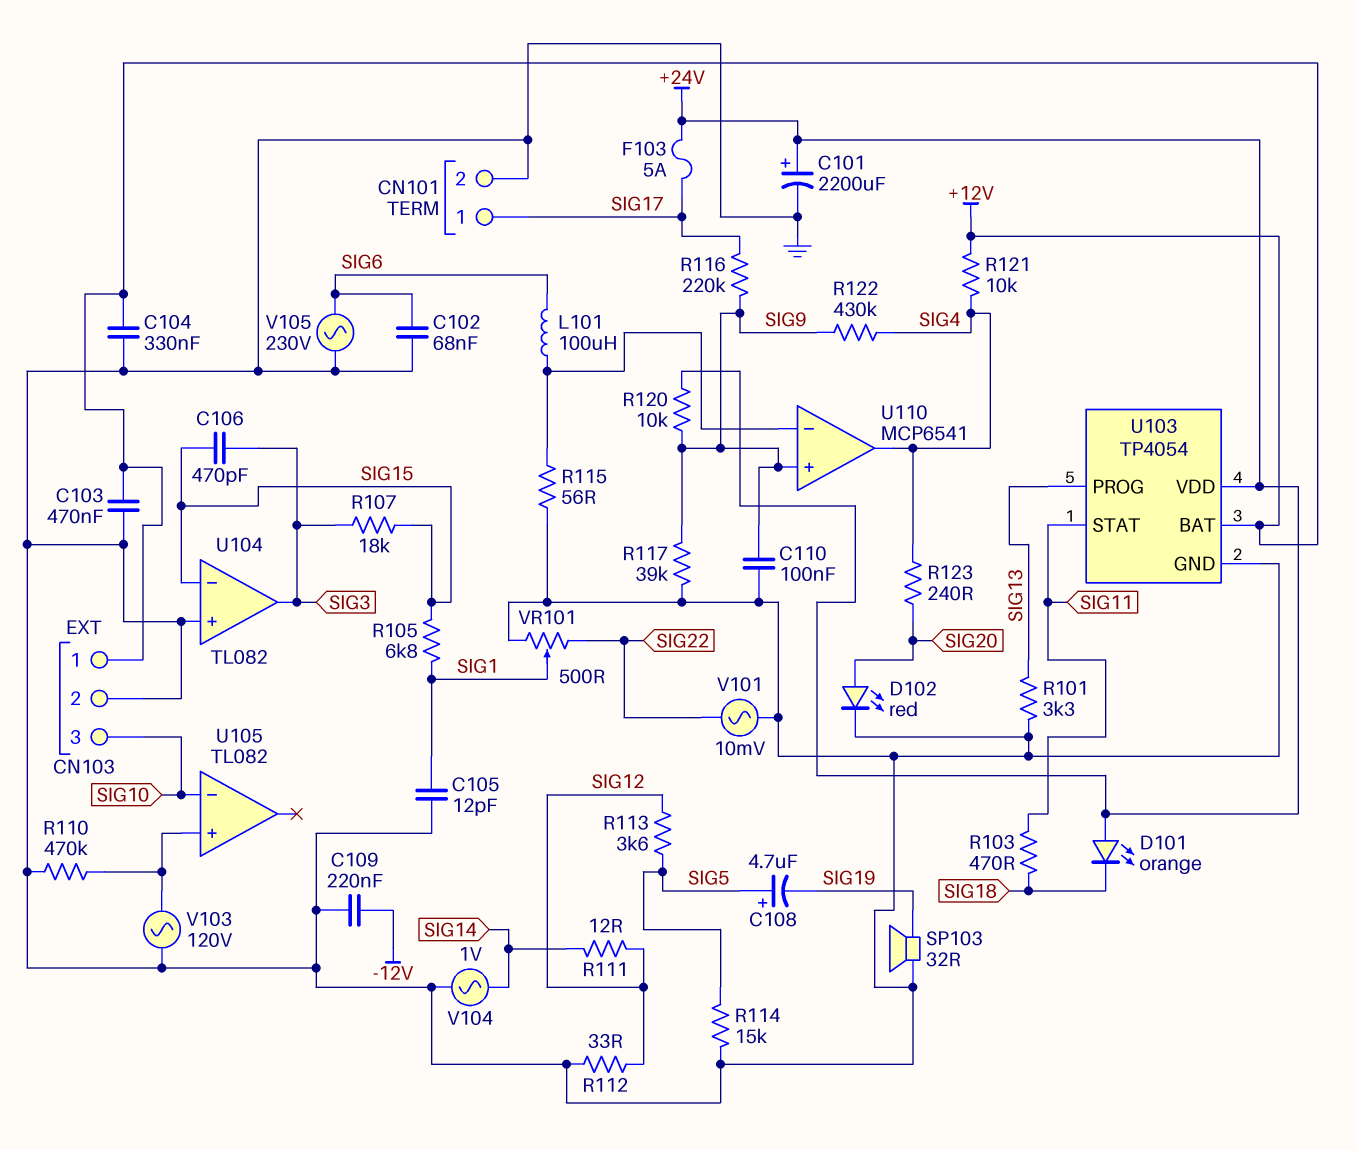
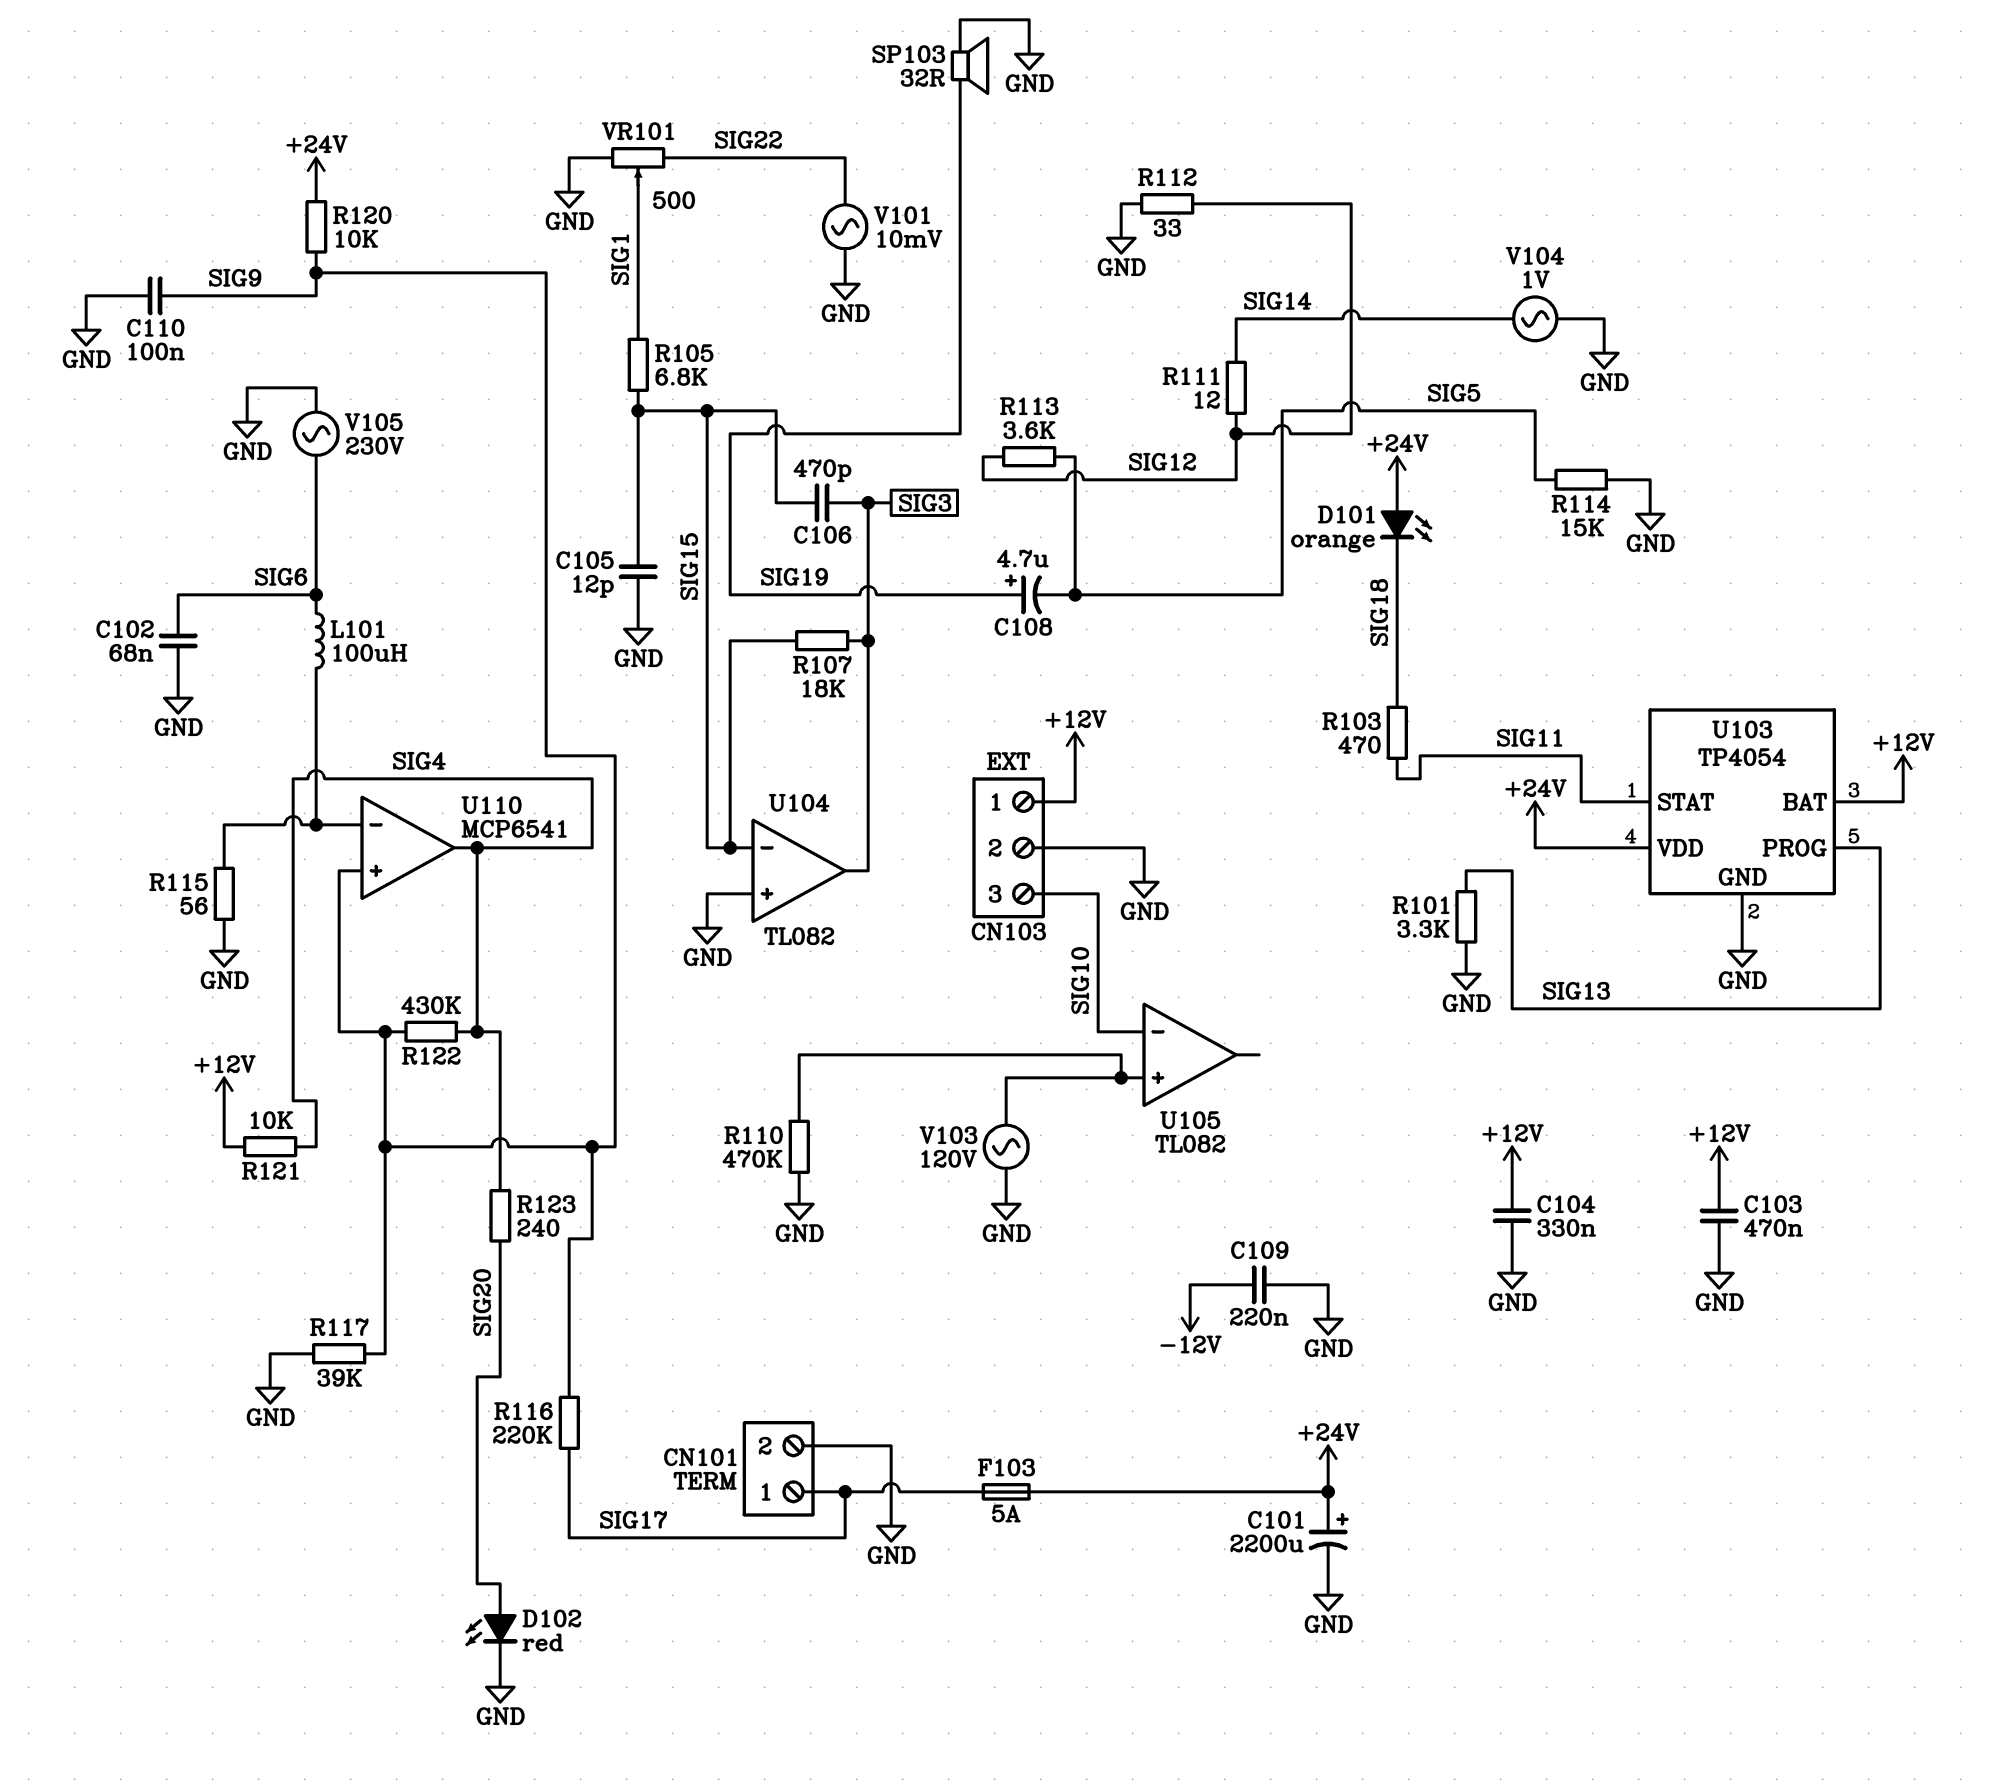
C105: 12pF (GND, SIG1) -> 12pF (GND, SIG15)
C108: 4.7uF (plus SIG5, minus SIG19) -> 4.7uF (plus SIG19, minus SIG5)

